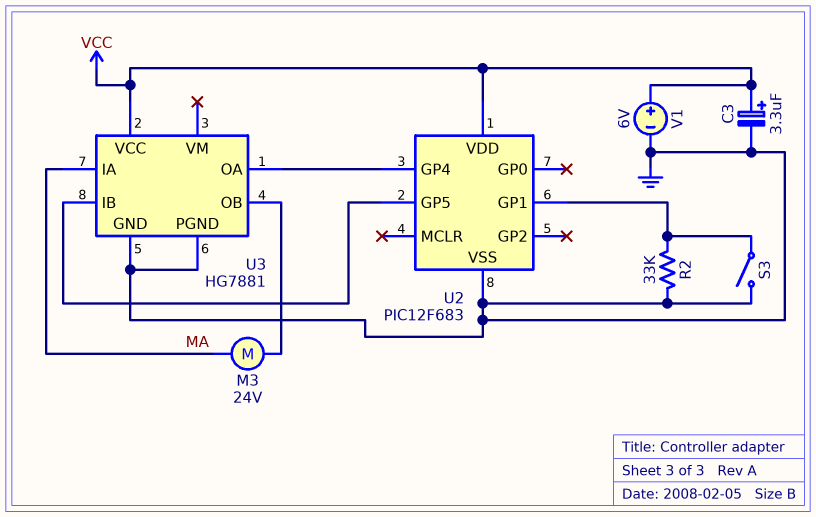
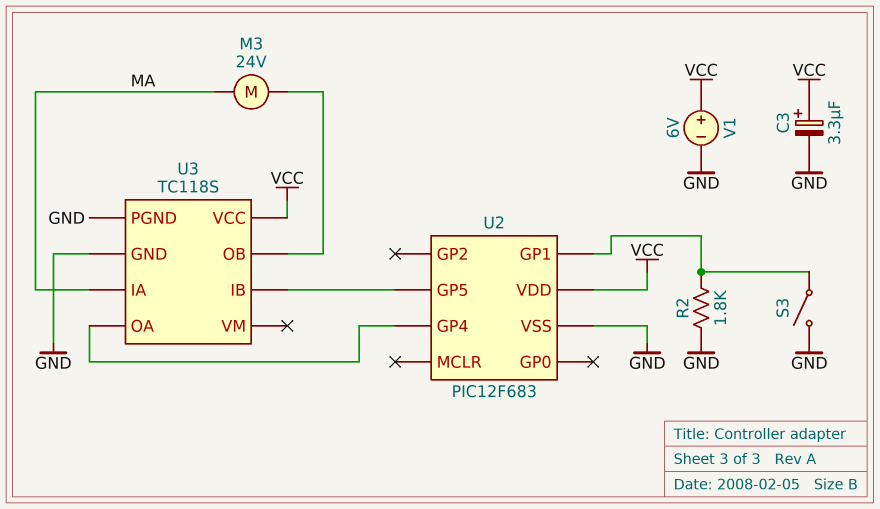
R2: 33k (GND, U2/GP1) -> 1.8k (GND, U2/GP1)
U3: HG7881 -> TC118S

